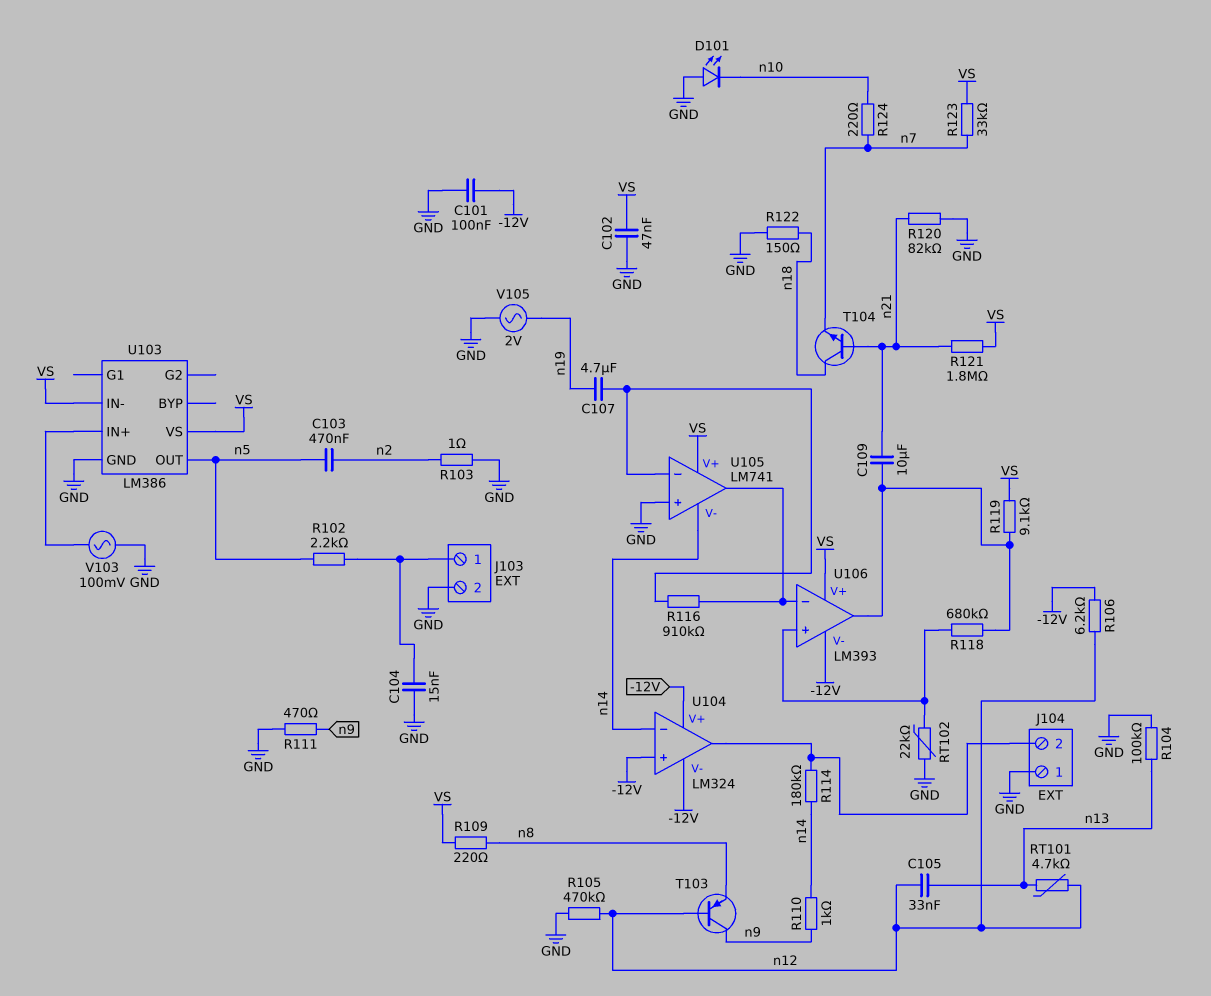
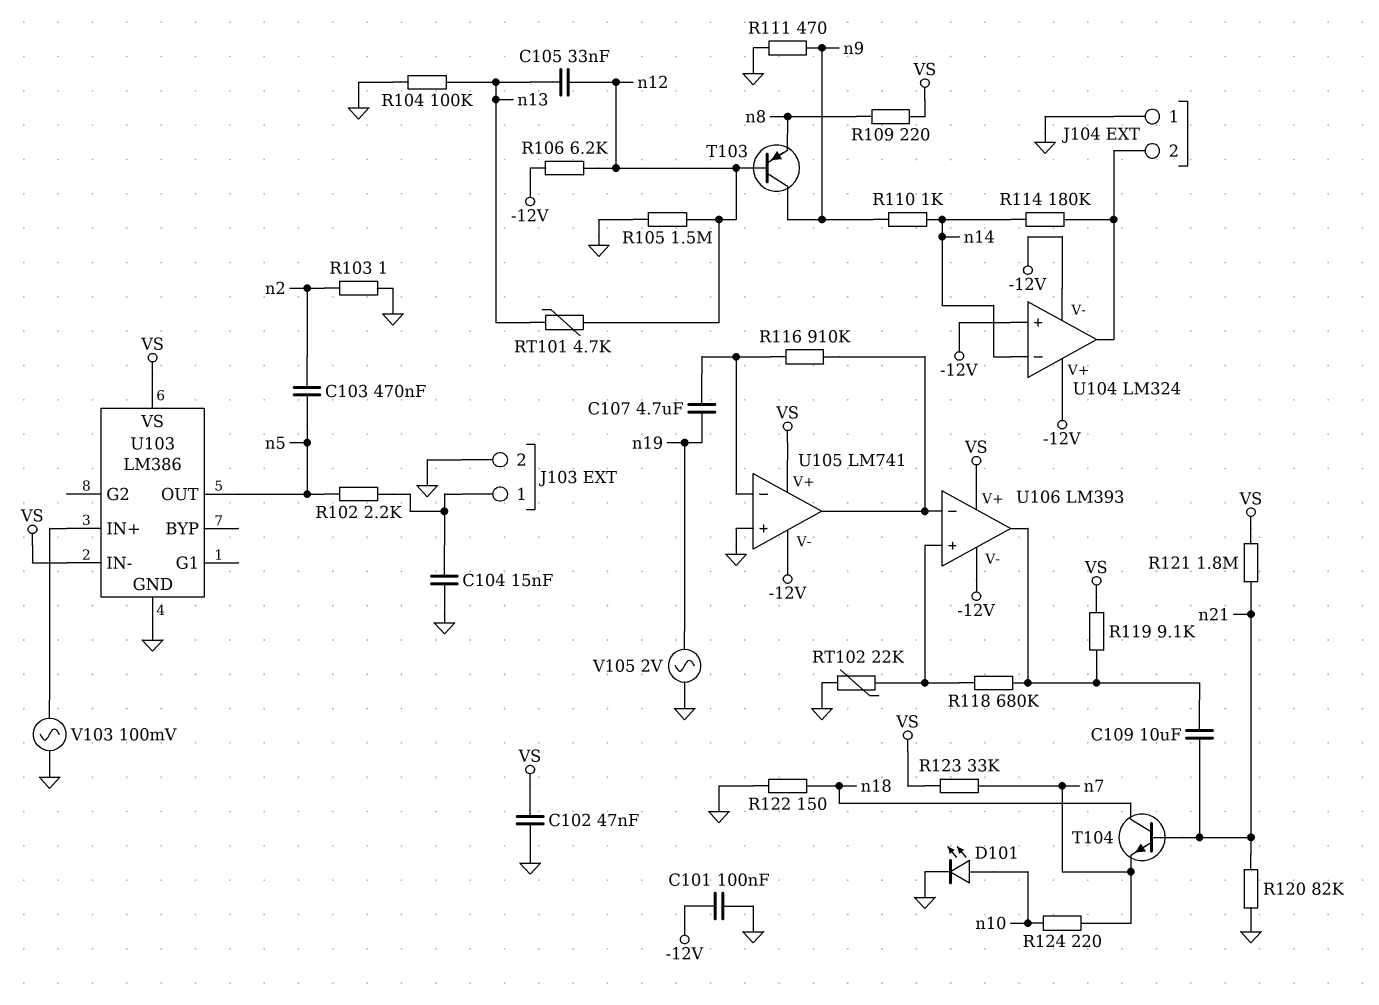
D101: LED (A GND, K n10) -> LED (A n10, K GND)
R105: 470k (GND, n12) -> 1.5M (GND, n12)
U105 pin V-: n14 -> -12V

